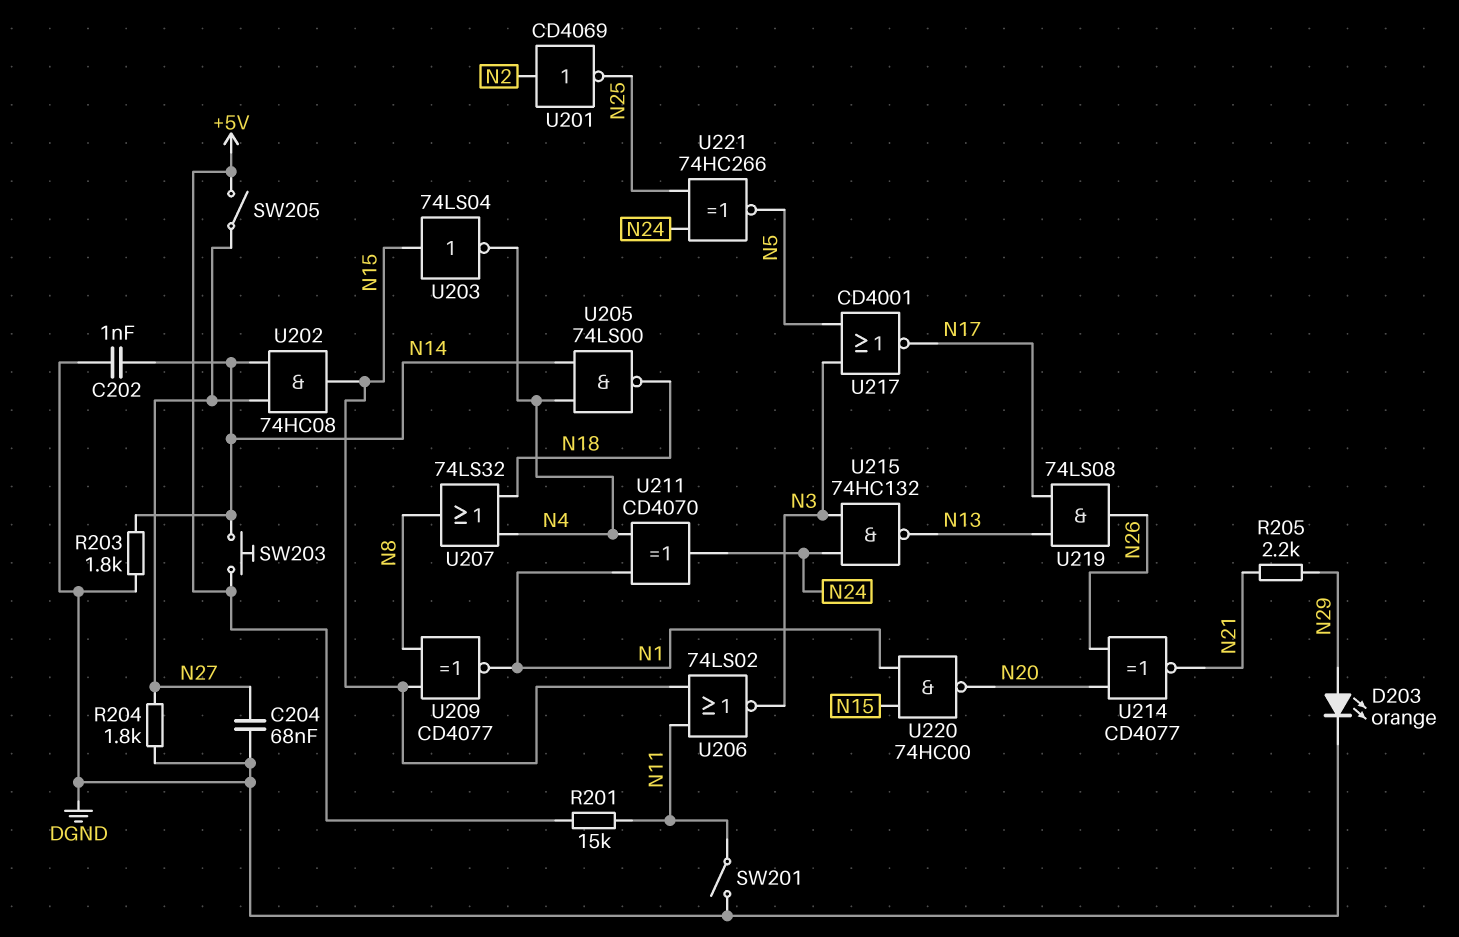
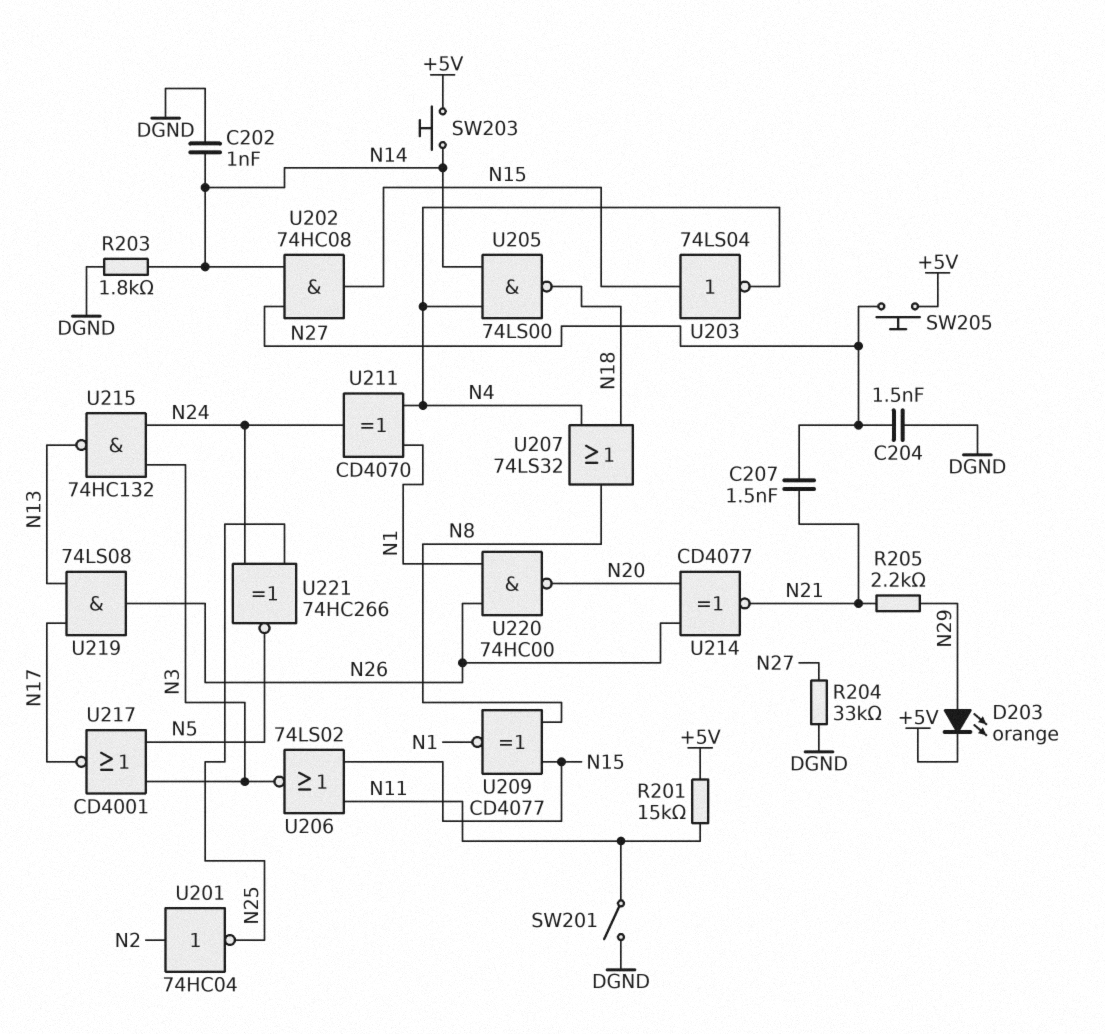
C204: 68nF (DGND, N27) -> 1.5nF (DGND, N27)
C207: none -> 1.5nF (N21, N27)
D203: LED orange (A N29, K DGND) -> LED orange (A N29, K +5V)
R204: 1.8k (DGND, N27) -> 33k (DGND, N27)
SW205: switch (+5V, N27) -> button (+5V, N27)
U201: NOT CD4069 (in N2, out N25) -> NOT 74HC04 (in N2, out N25)
U220: NAND 74HC00 (in N1, in N15, out N20) -> NAND 74HC00 (in N1, in N26, out N20)

